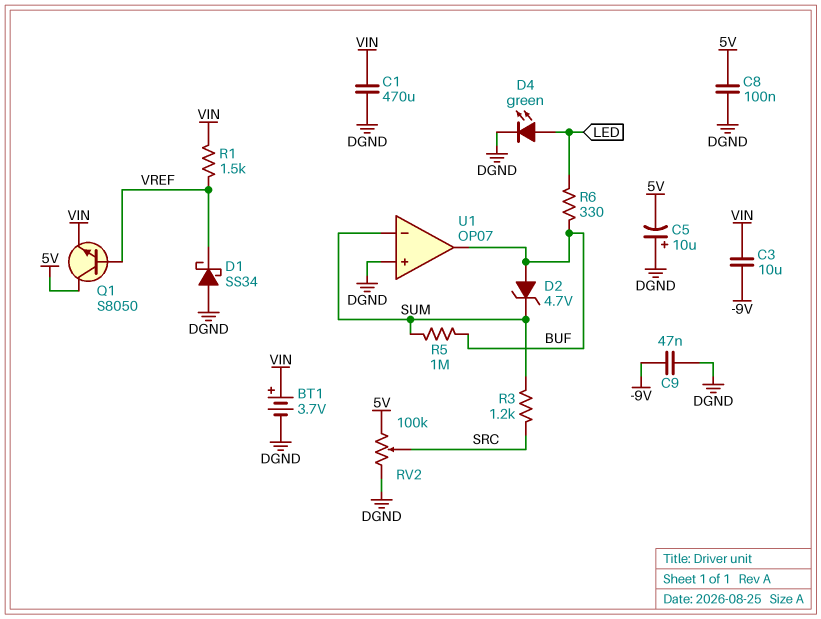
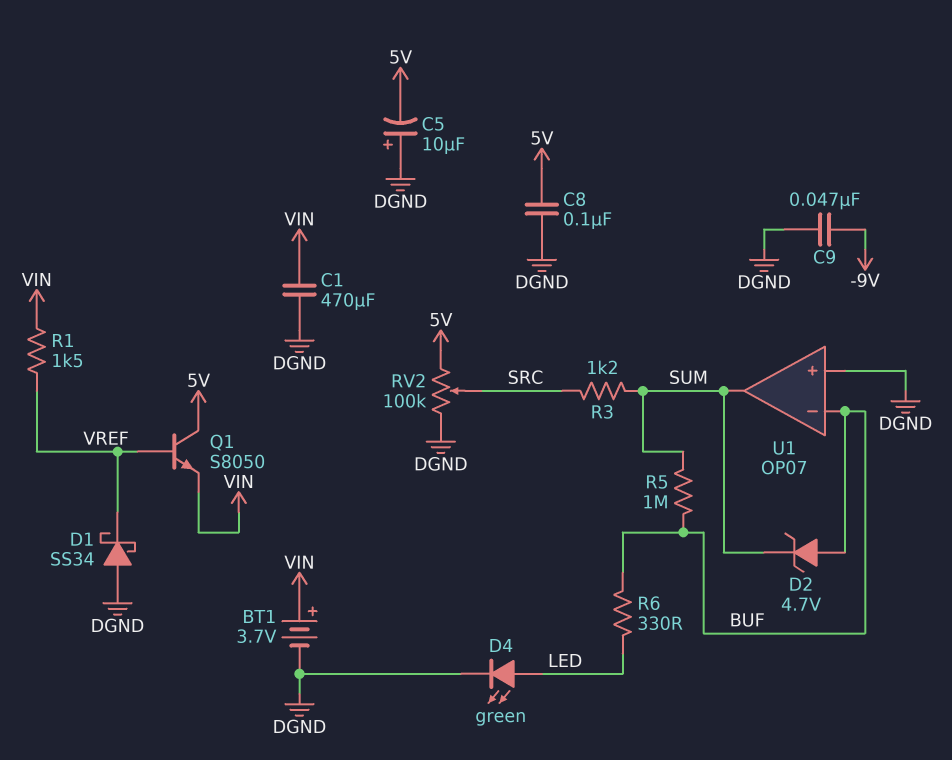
C3: 10uF (-9V, VIN) -> none
U1 pin in-: SUM -> BUF
U1 pin out: BUF -> SUM

